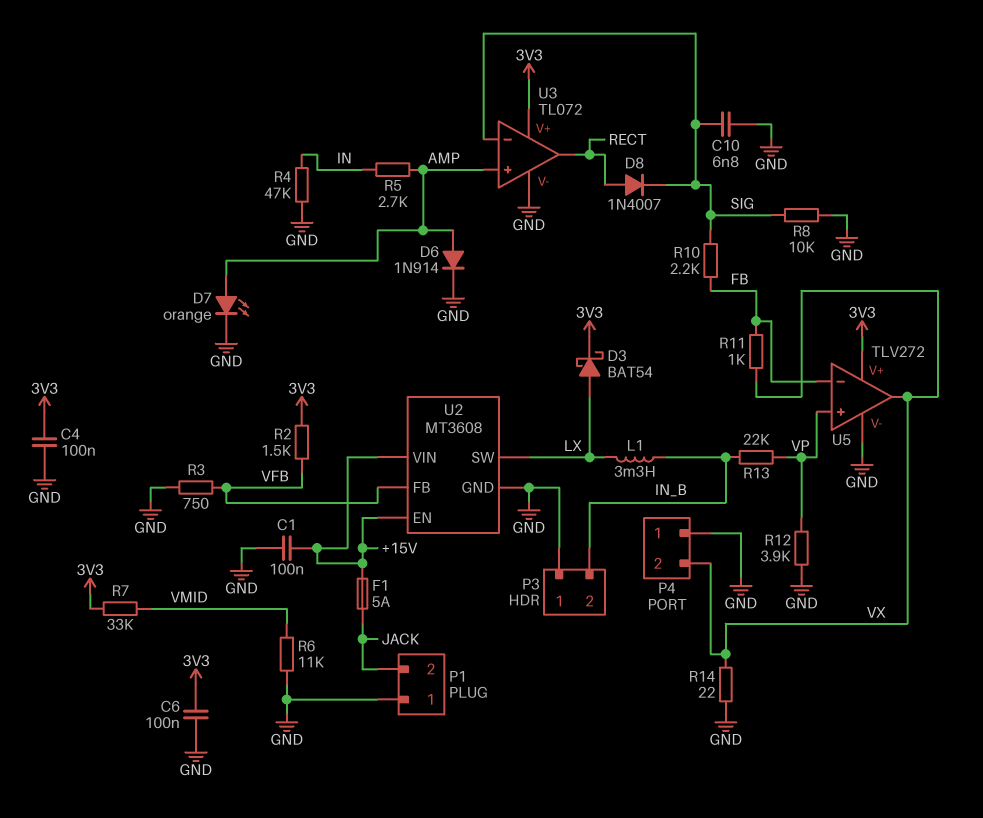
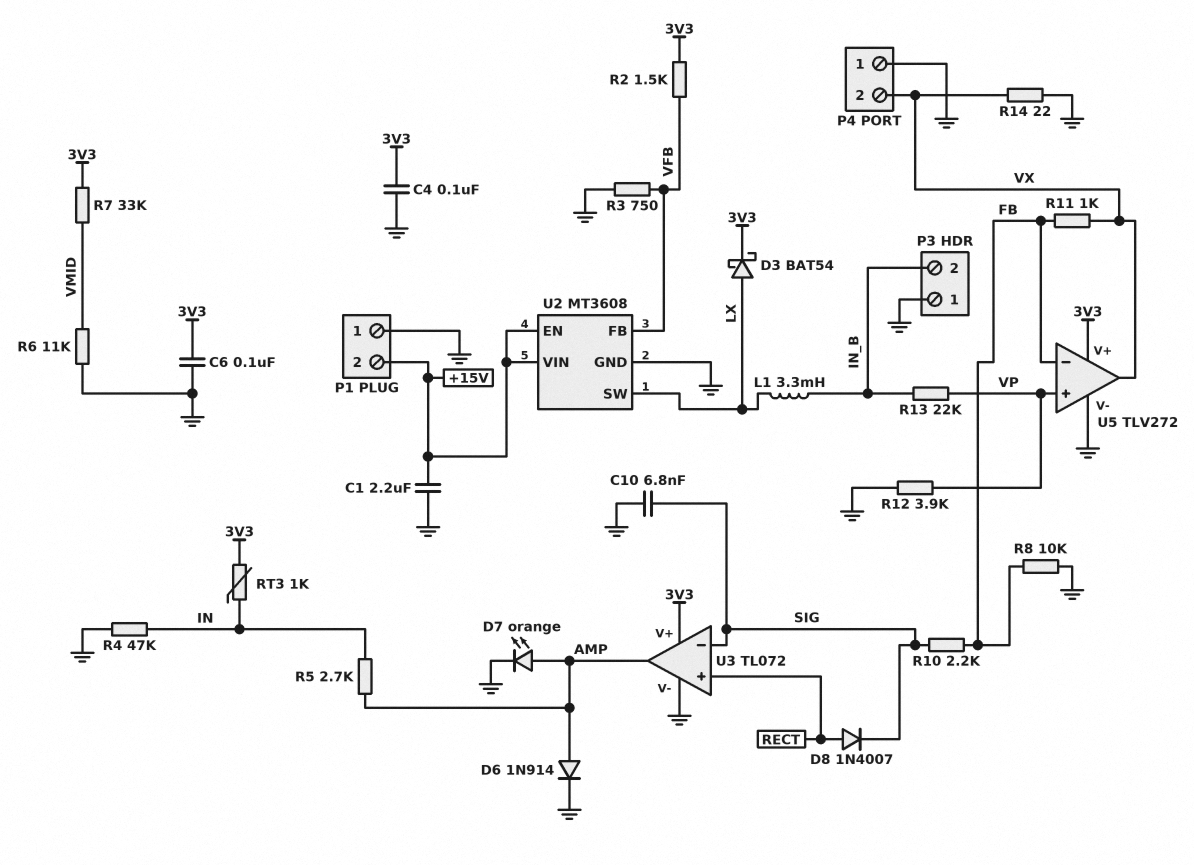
C1: 100nF (+15V, GND) -> 2.2uF (+15V, GND)
F1: 5A (+15V, JACK) -> none
P1 pin 2: JACK -> +15V
R8: 10k (GND, SIG) -> 10k (FB, GND)
RT3: none -> 1k (3V3, IN)
U3 pin in+: AMP -> RECT
U3 pin out: RECT -> AMP

